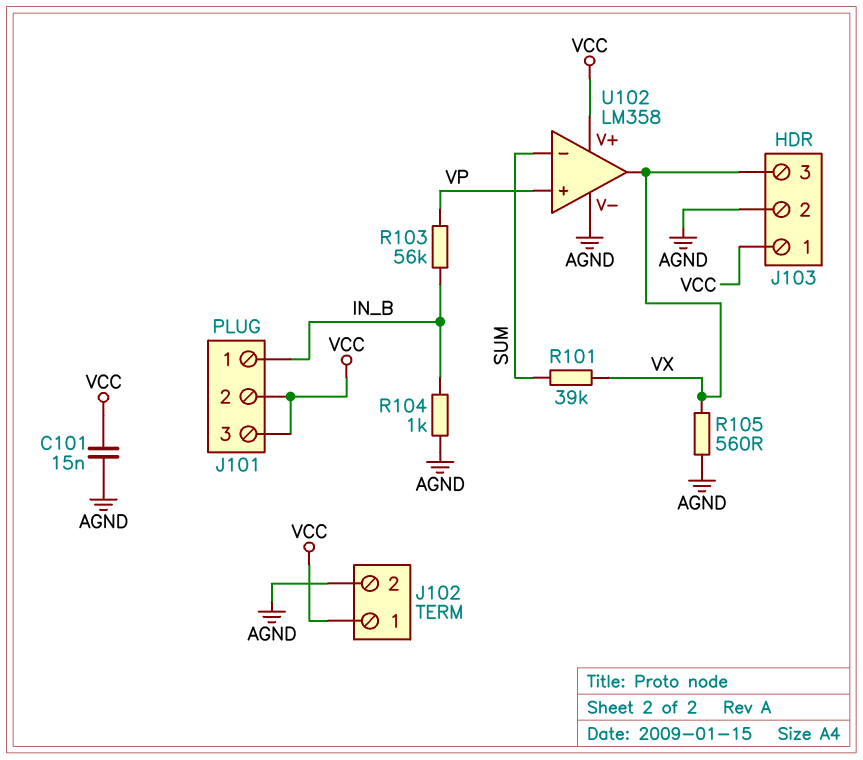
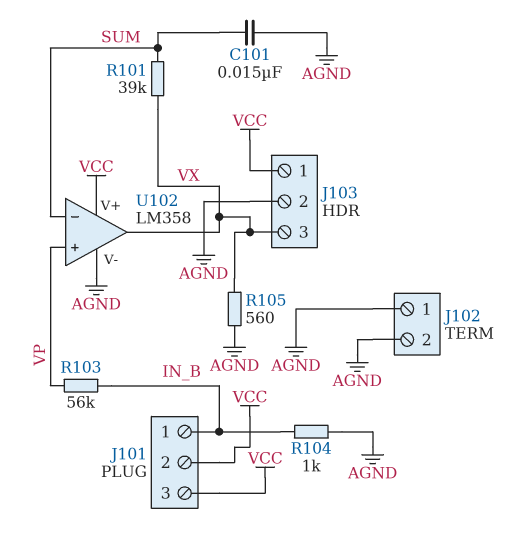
C101: 15nF (AGND, VCC) -> 15nF (AGND, SUM)
J102 pin 1: VCC -> AGND

